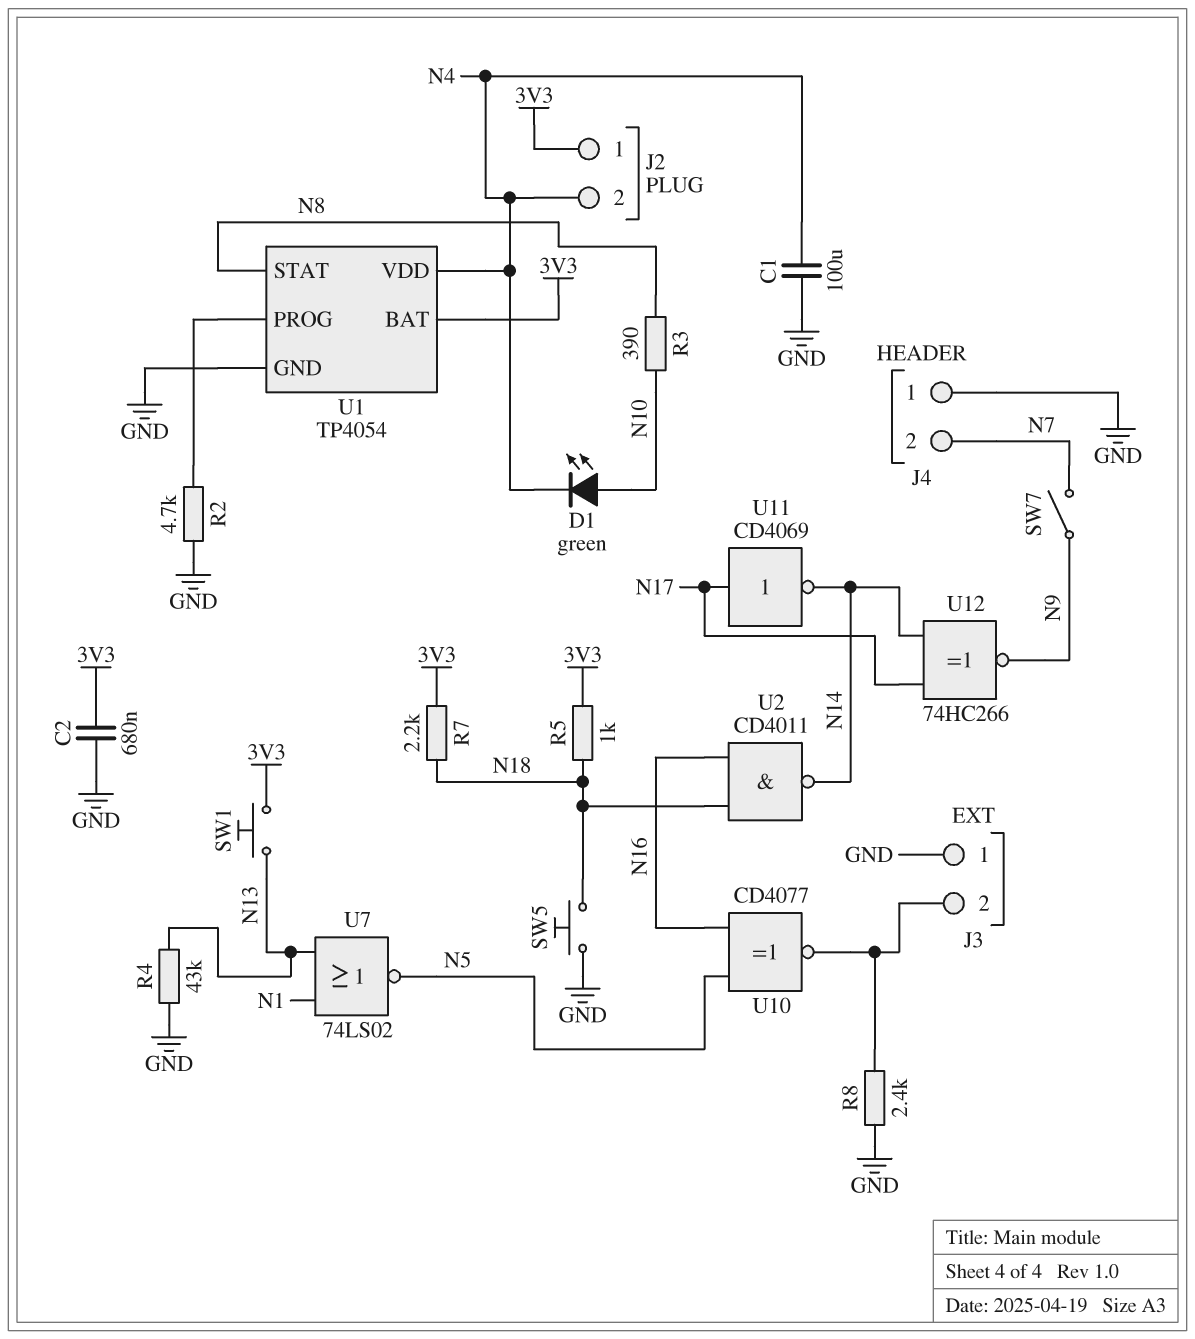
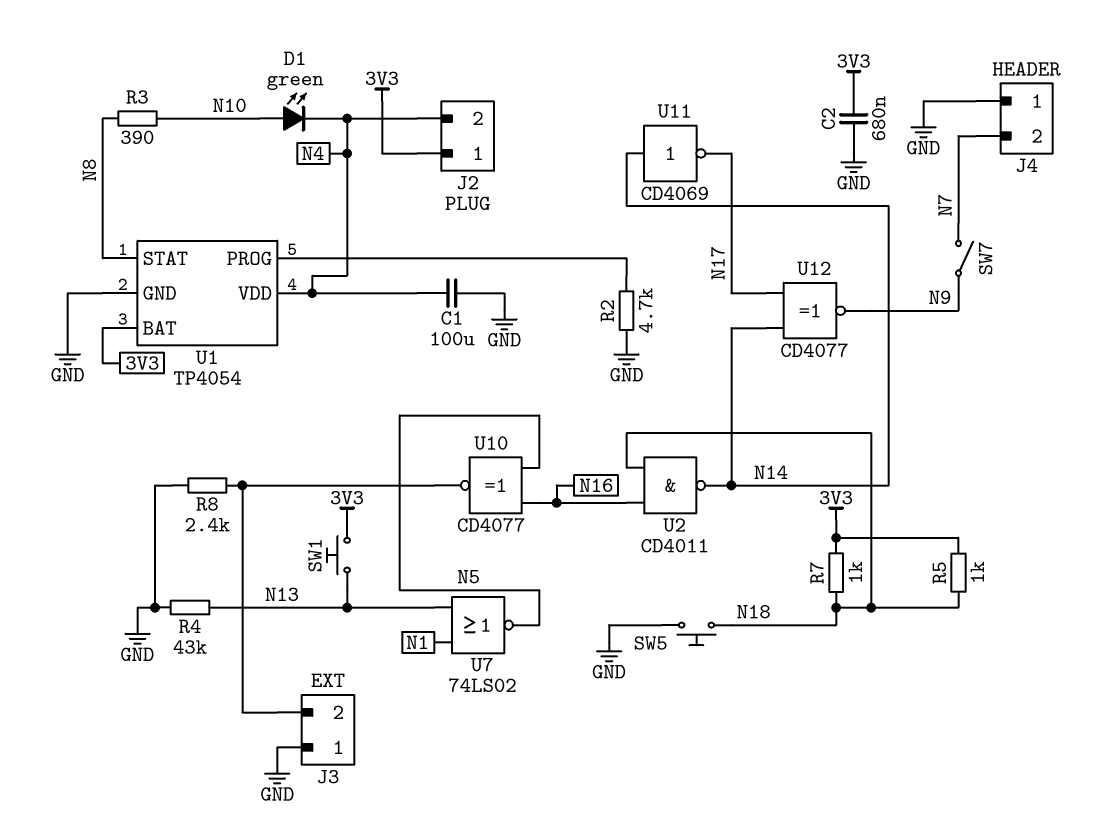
R7: 2.2k (3V3, N18) -> 1k (3V3, N18)
U11: NOT CD4069 (in N17, out N14) -> NOT CD4069 (in N14, out N17)
U12: XNOR 74HC266 (in N14, in N17, out N9) -> XNOR CD4077 (in N14, in N17, out N9)

